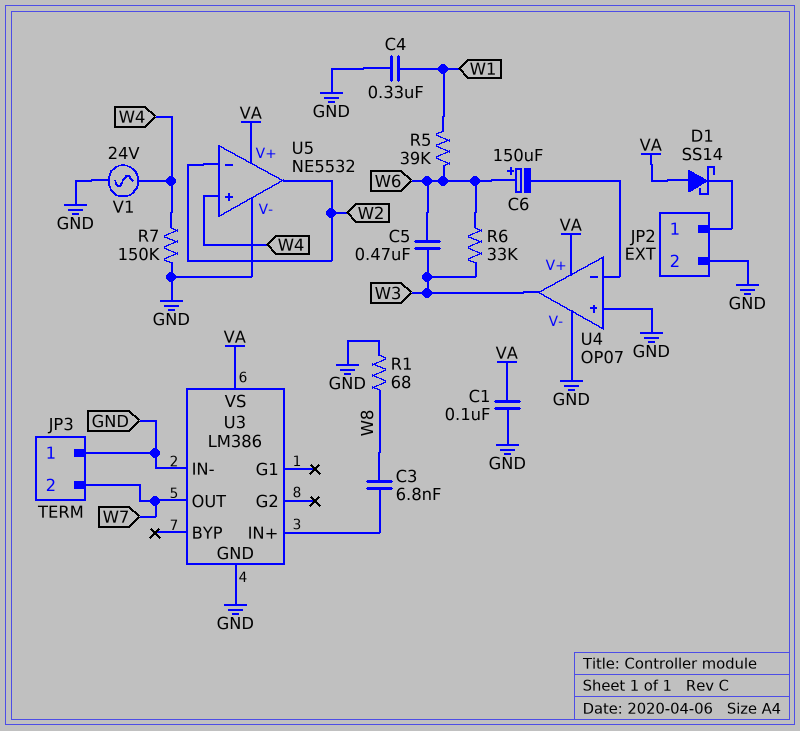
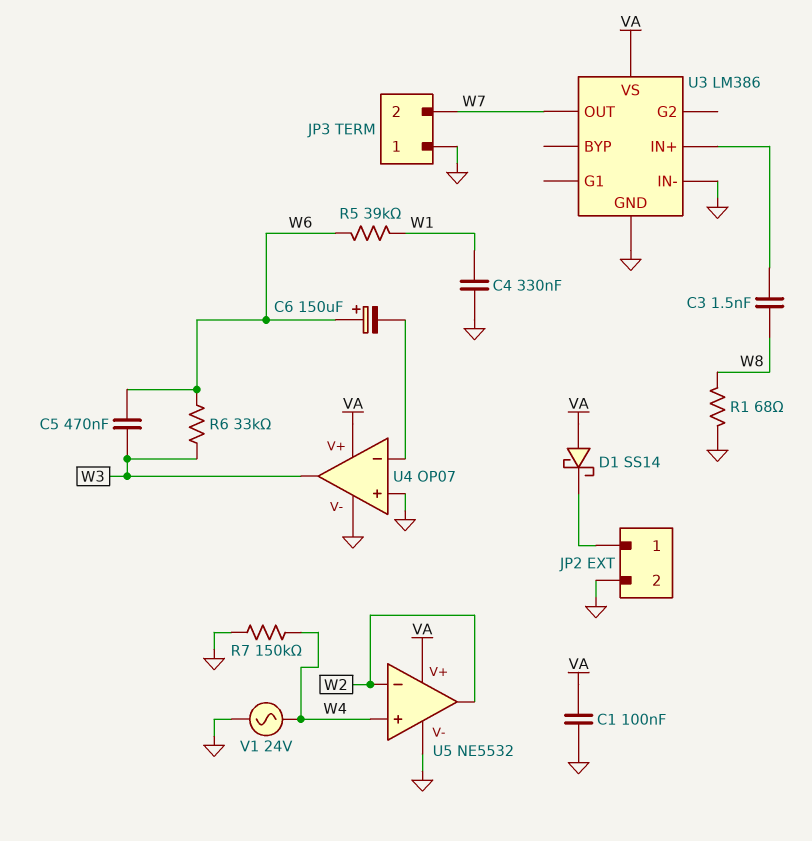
C3: 6.8nF (U3/IN+, W8) -> 1.5nF (U3/IN+, W8)

